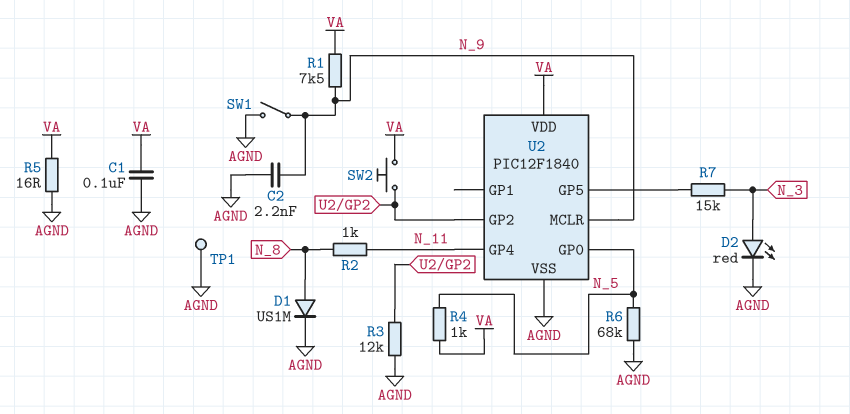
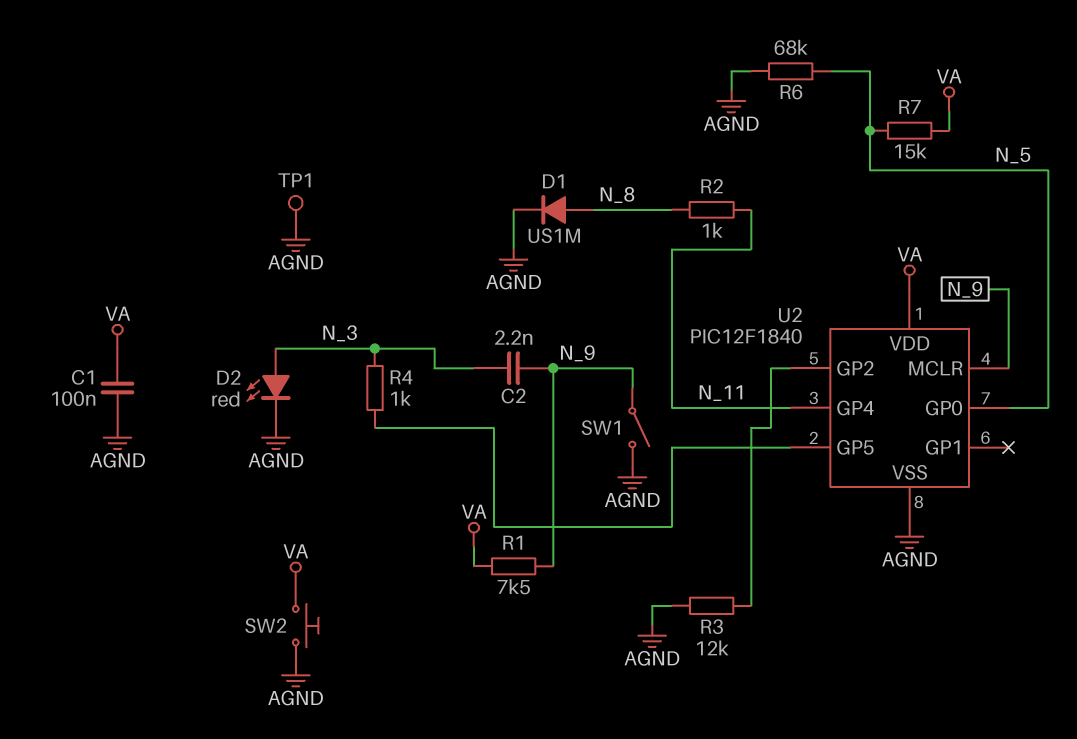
C2: 2.2nF (AGND, N_9) -> 2.2nF (N_3, N_9)
R4: 1k (N_5, VA) -> 1k (N_3, U2/GP5)
R5: 16 (AGND, VA) -> none
R7: 15k (N_3, U2/GP5) -> 15k (N_5, VA)
SW2: button (U2/GP2, VA) -> button (AGND, VA)

